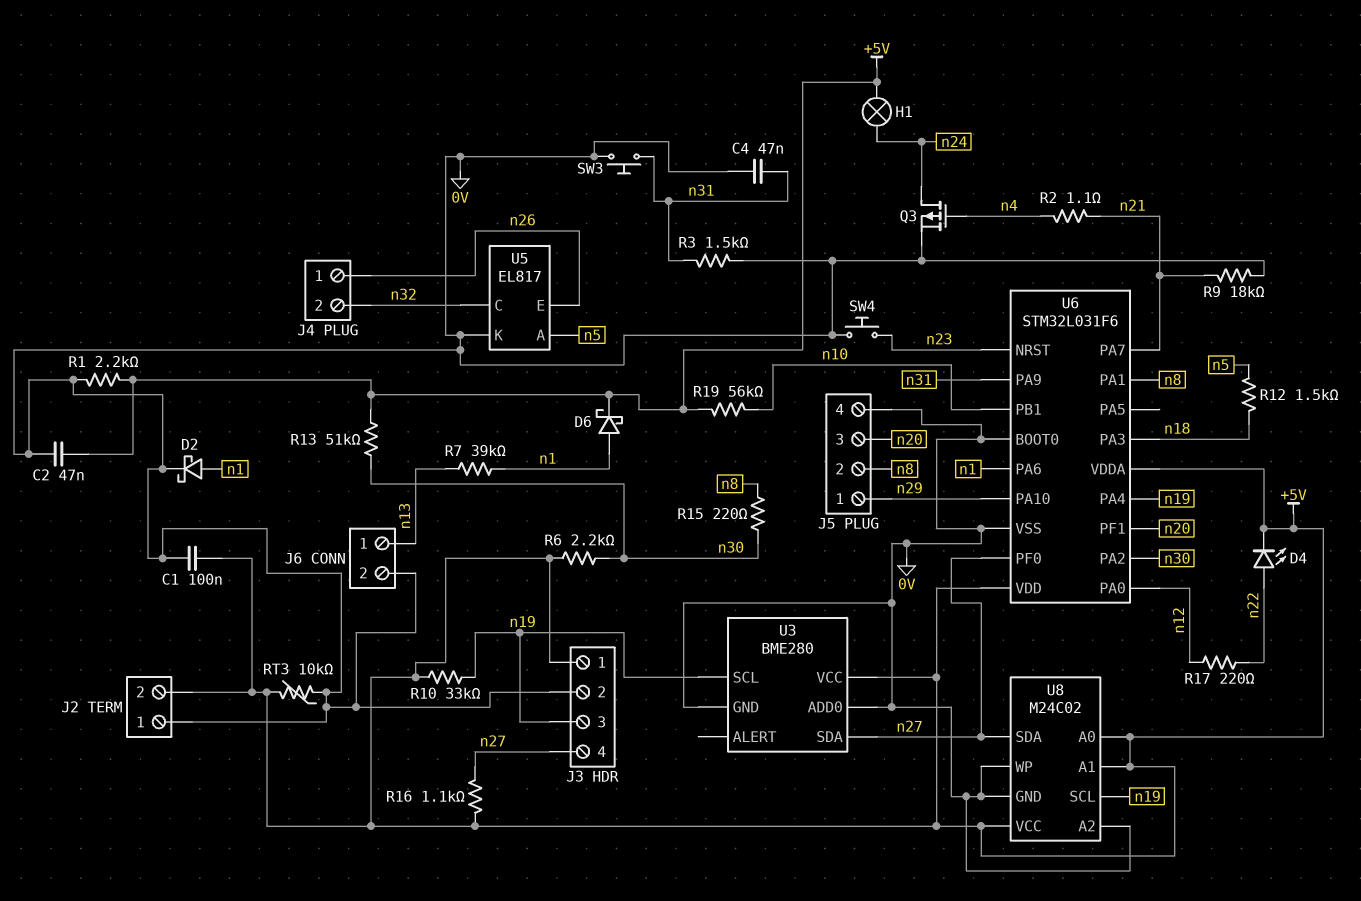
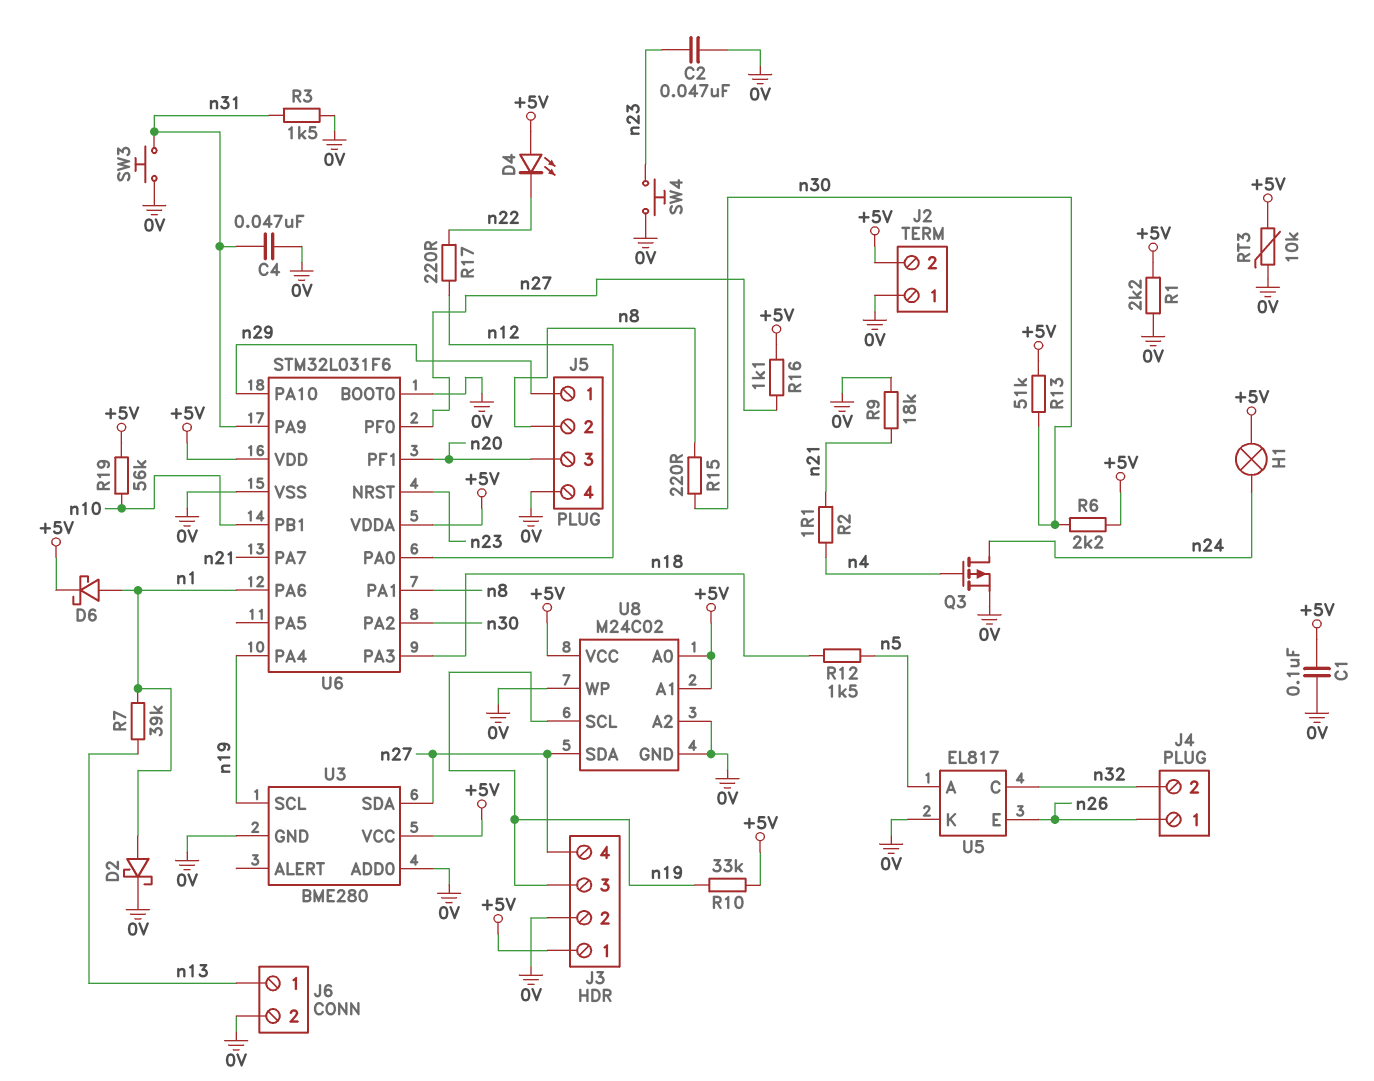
C2: 47nF (+5V, 0V) -> 47nF (0V, n23)
D4: LED (A n22, K +5V) -> LED (A +5V, K n22)

